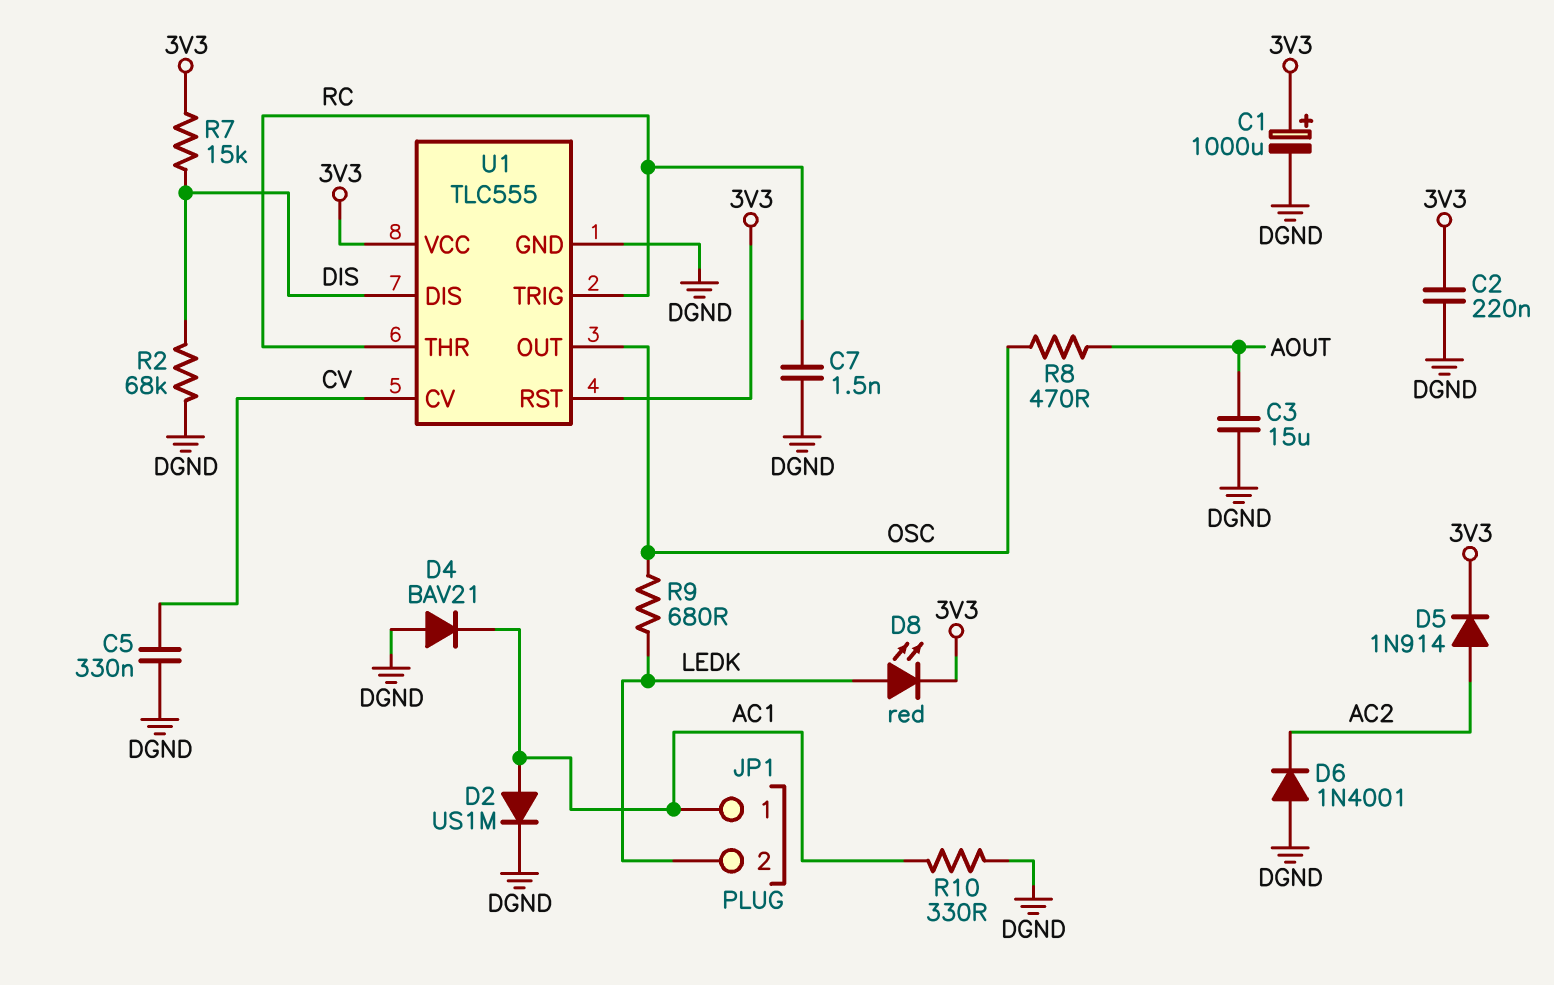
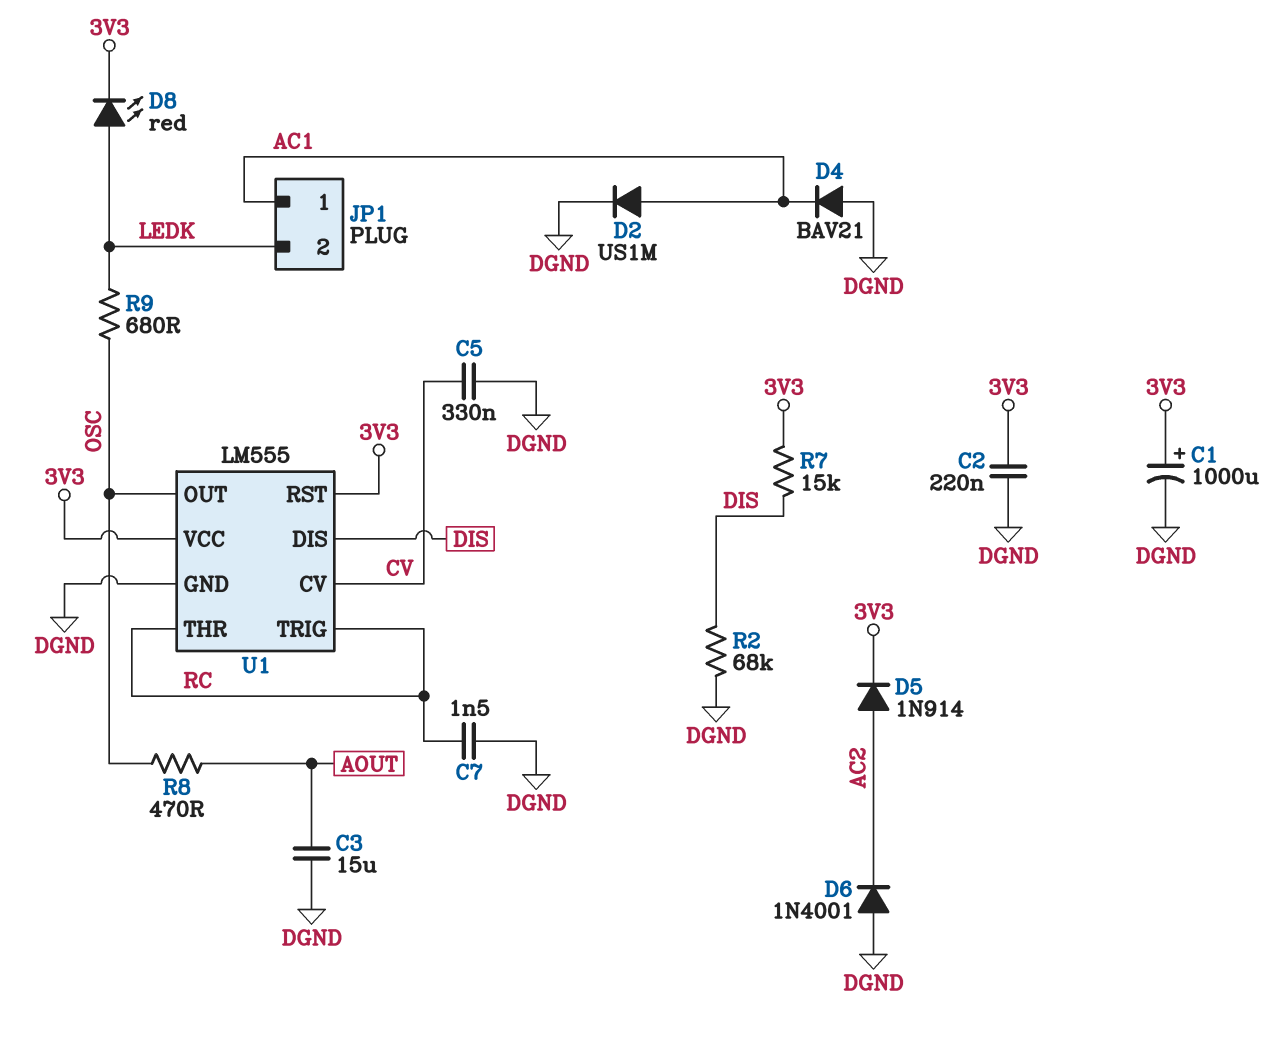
R10: 330 (AC1, DGND) -> none
U1: TLC555 -> LM555

